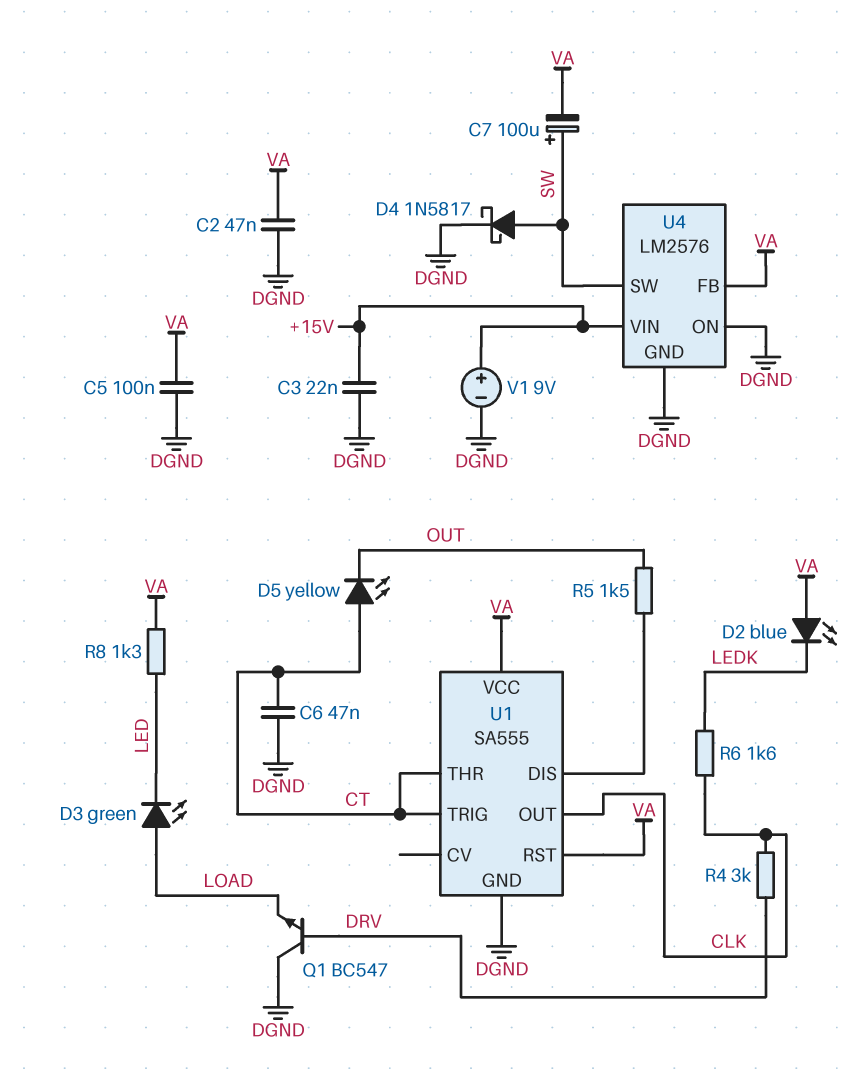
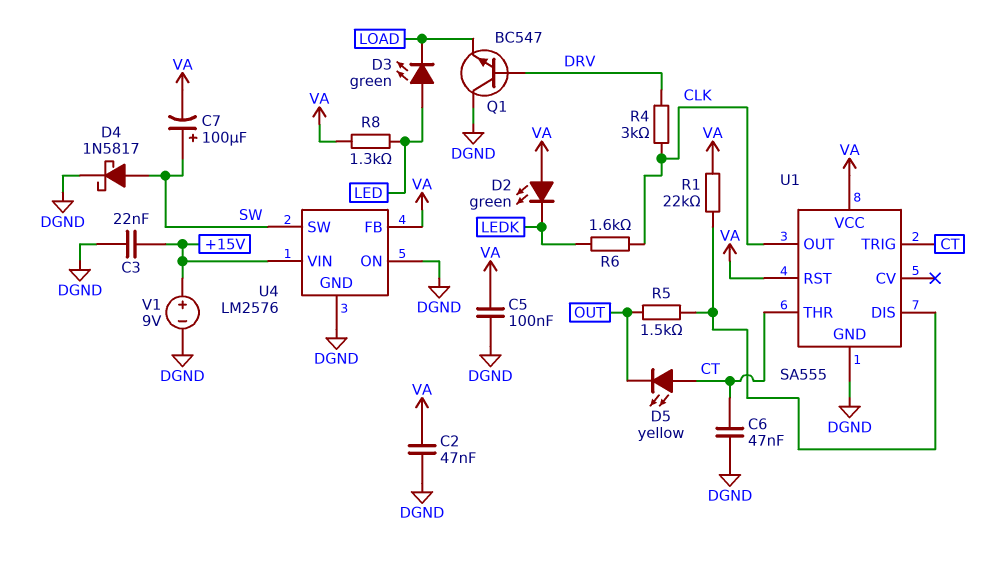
D2: LED blue (A VA, K LEDK) -> LED green (A VA, K LEDK)
D3: LED green (A LOAD, K LED) -> LED green (A LED, K LOAD)
R1: none -> 22k (U1/DIS, VA)

